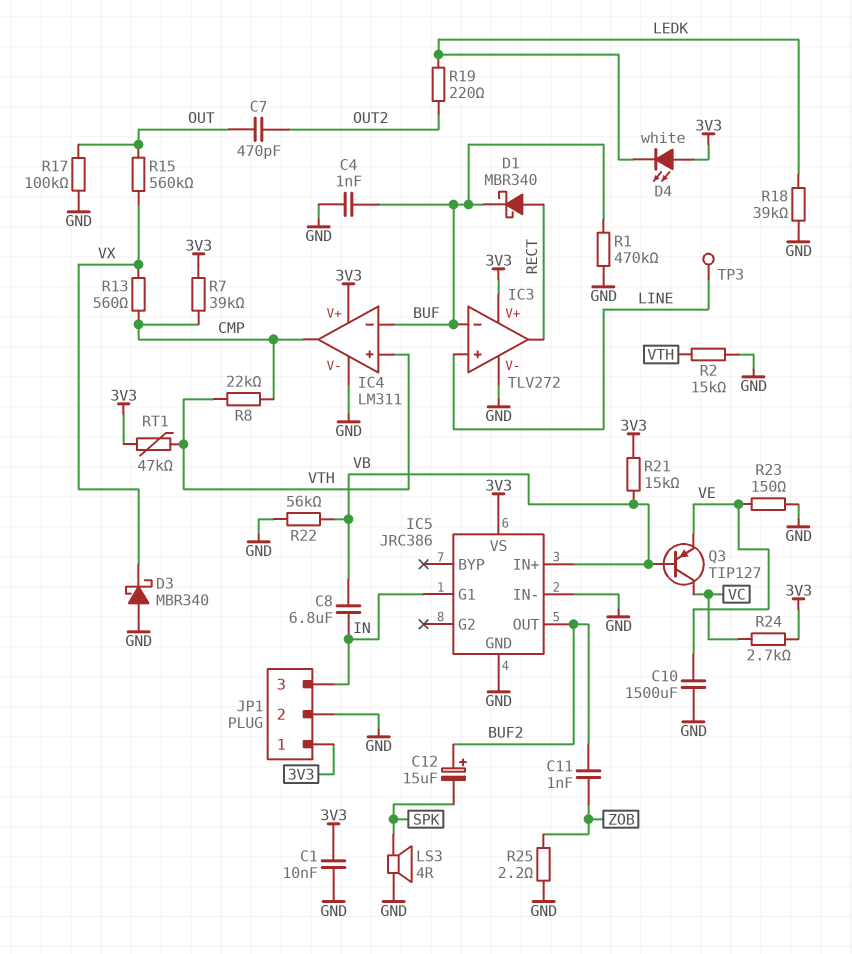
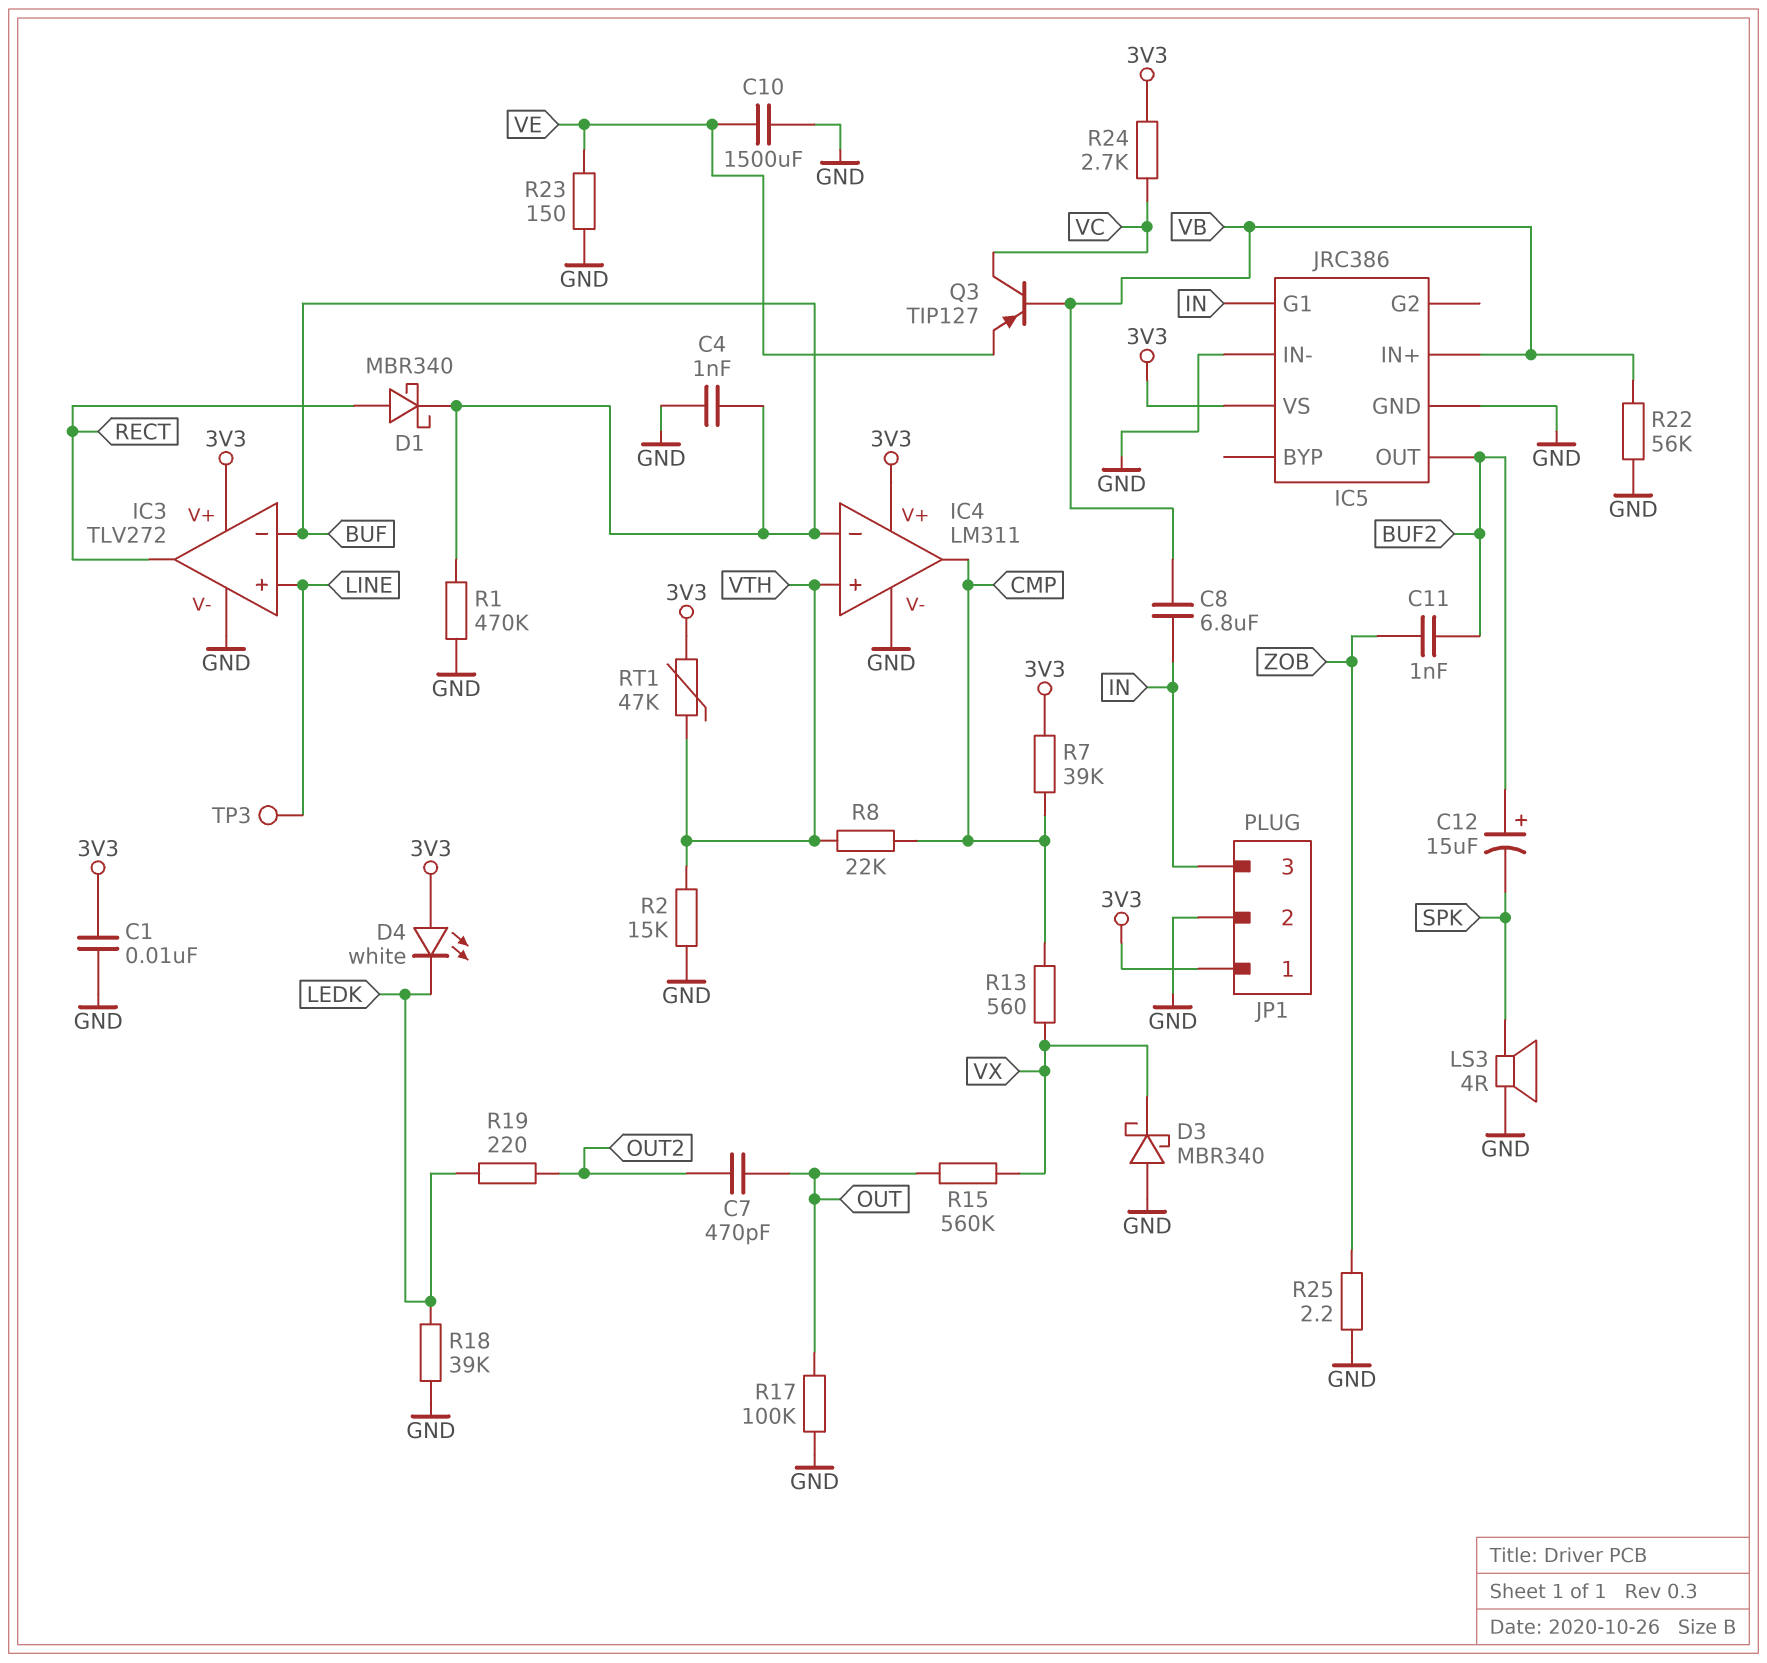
R21: 15k (3V3, VB) -> none

